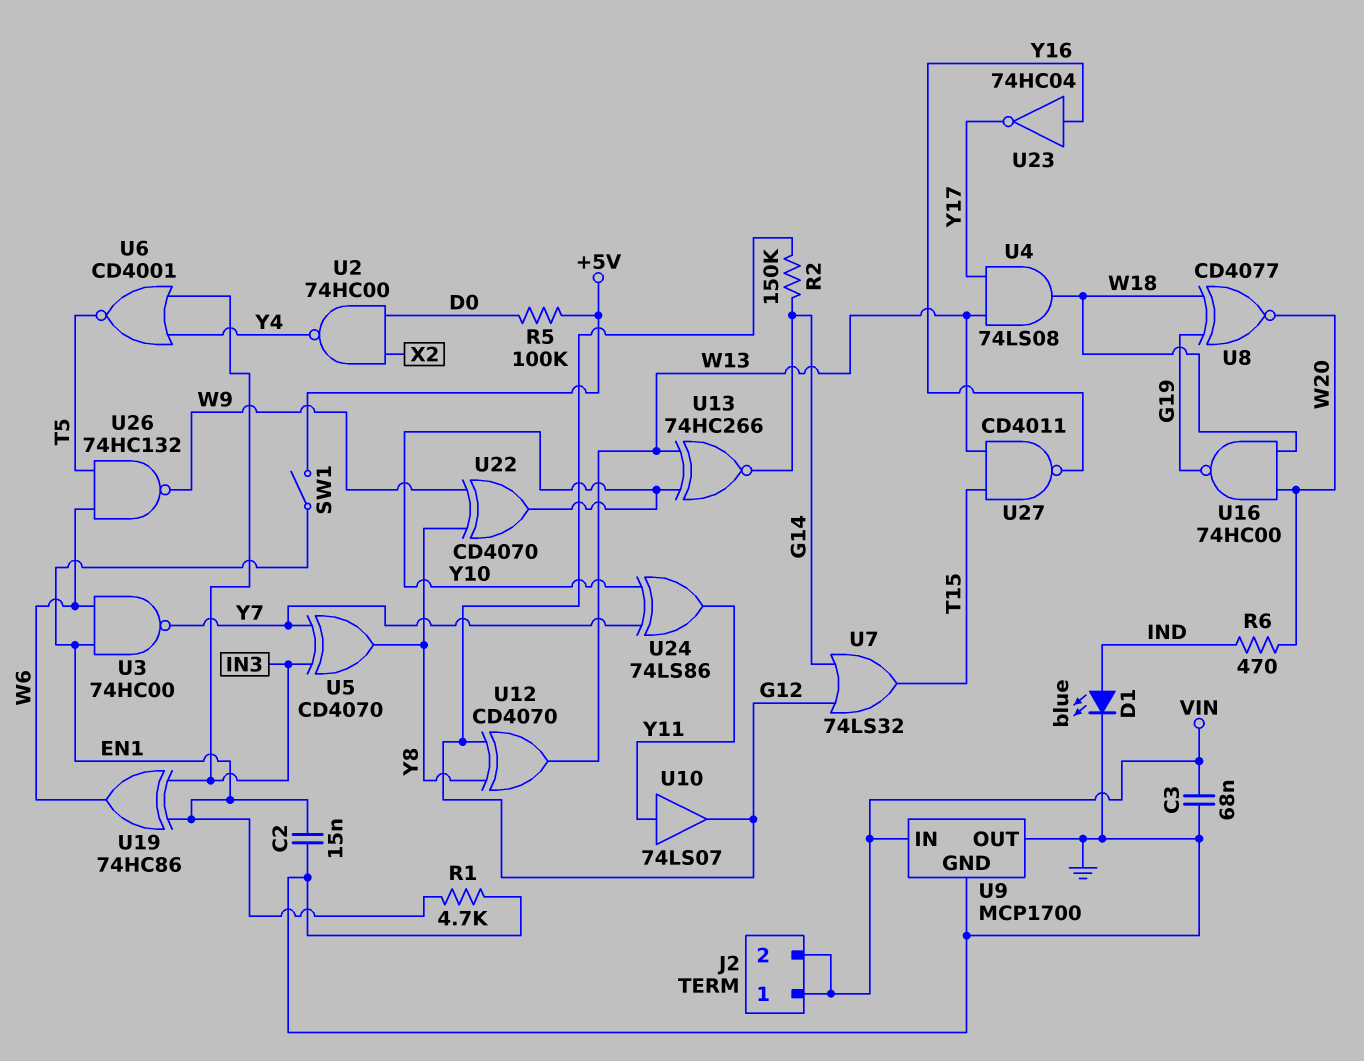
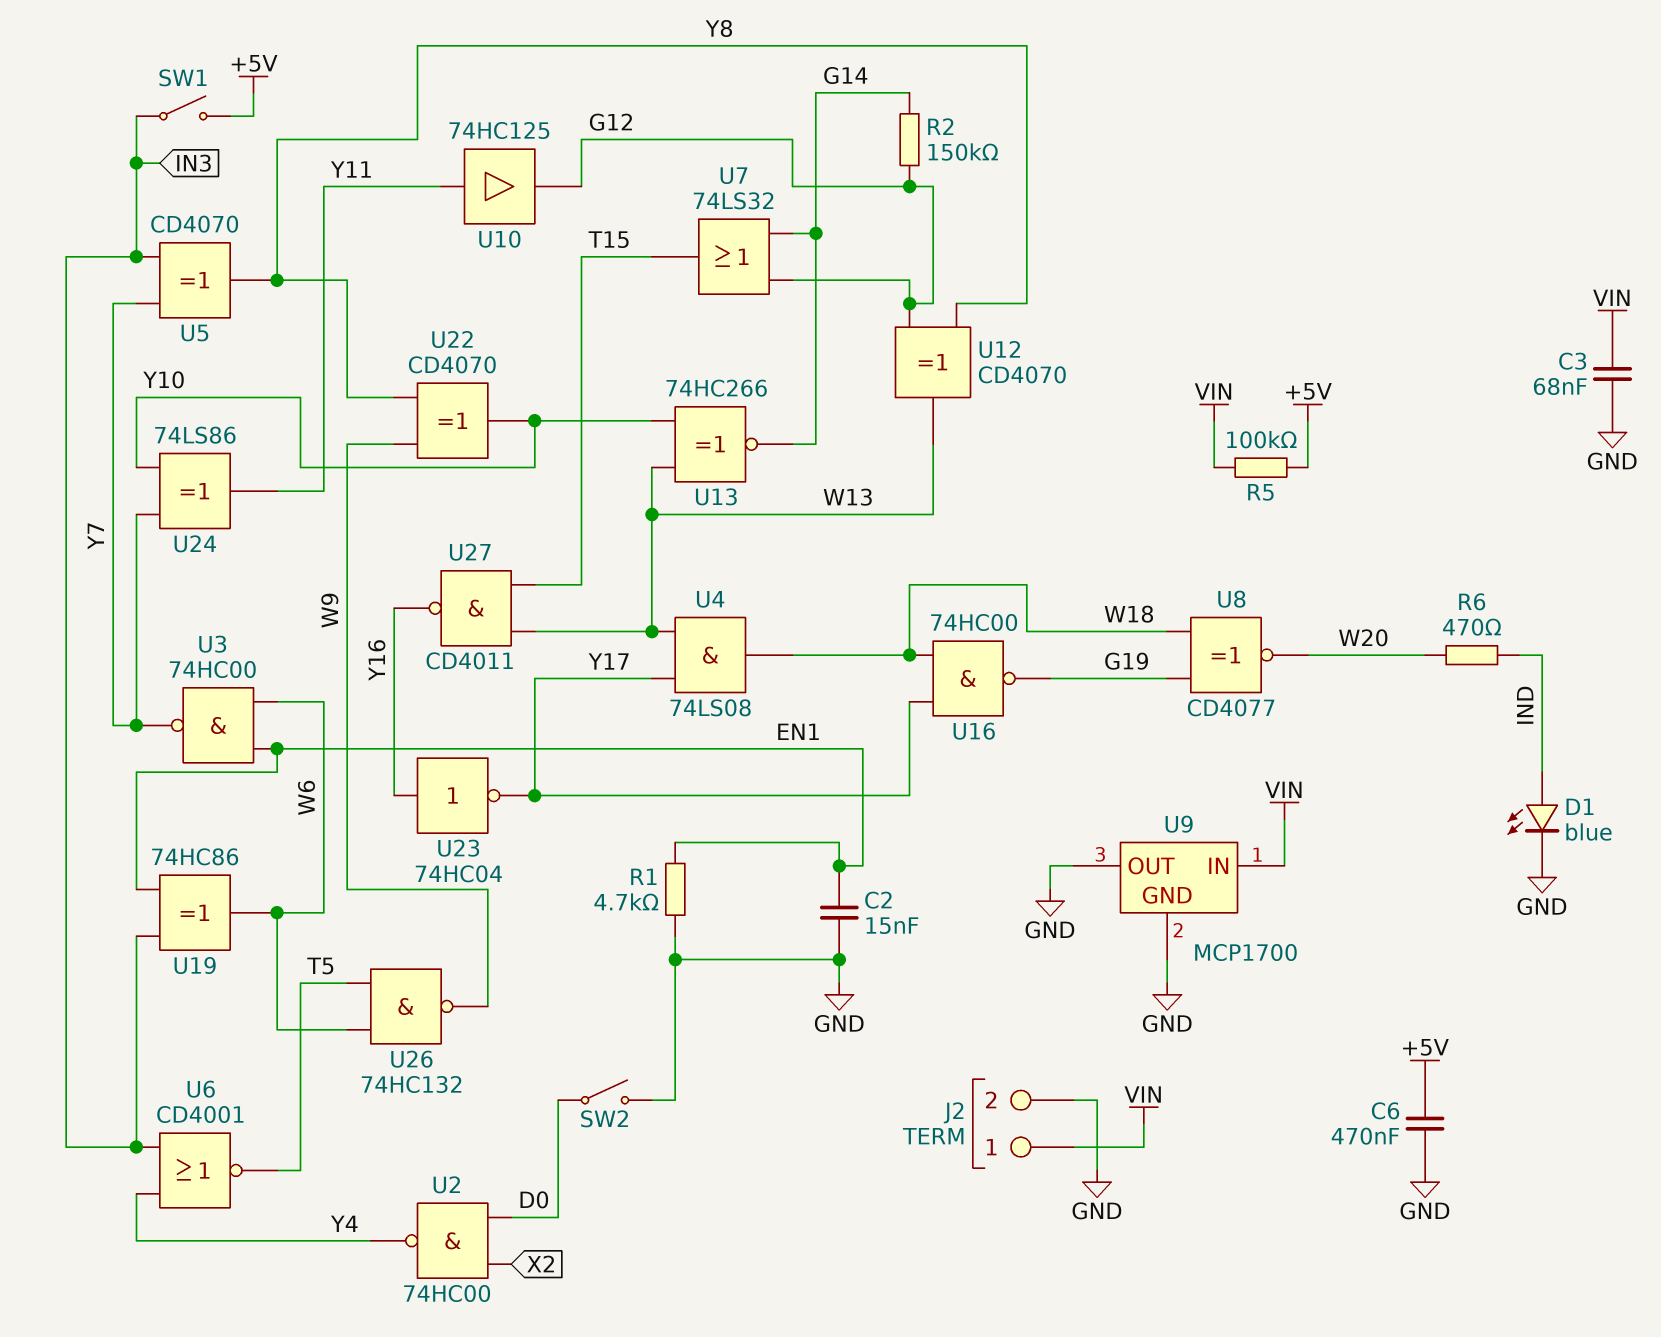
C6: none -> 470nF (+5V, GND)
J2 pin 2: VIN -> GND
R5: 100k (+5V, D0) -> 100k (+5V, VIN)
SW1: switch (+5V, EN1) -> switch (+5V, IN3)
SW2: none -> switch (D0, GND)
U10: buffer 74LS07 (in Y11, out G12) -> buffer 74HC125 (in Y11, out G12)
U16: NAND 74HC00 (in W18, in W20, out G19) -> NAND 74HC00 (in W18, in Y17, out G19)

